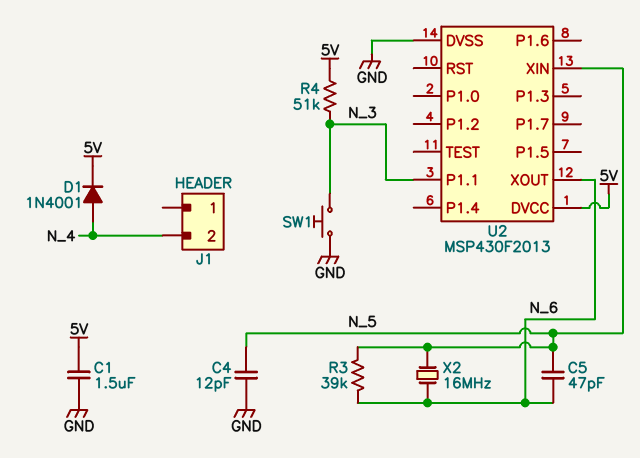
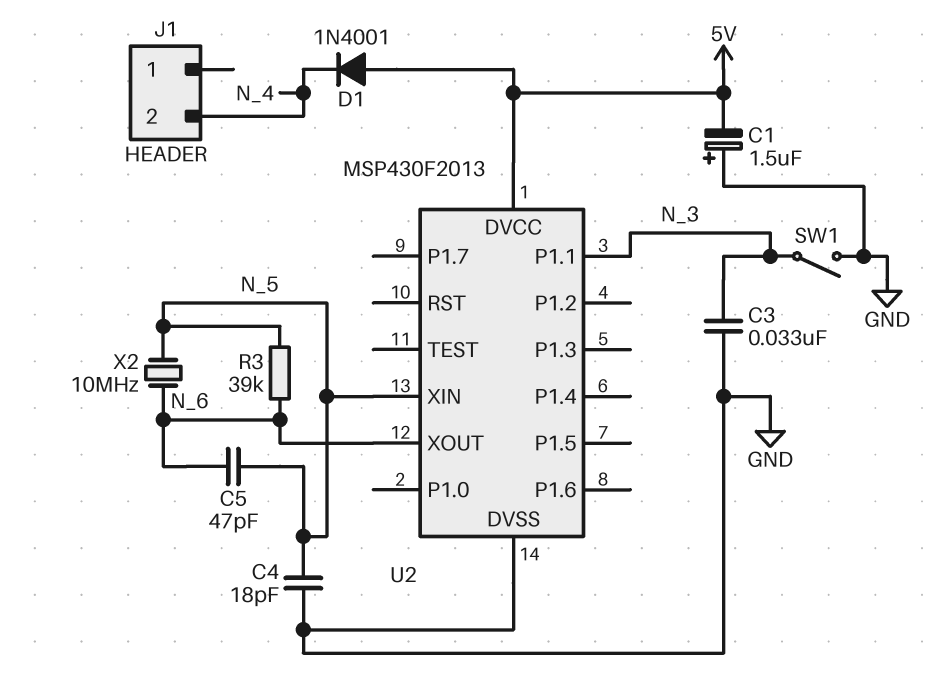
C1: 1.5uF (5V, GND) -> 1.5uF (plus GND, minus 5V)
C3: none -> 33nF (GND, N_3)
C4: 12pF (GND, N_5) -> 18pF (GND, N_5)
D1: diode 1N4001 (A N_4, K 5V) -> diode 1N4001 (A 5V, K N_4)
R4: 51k (5V, N_3) -> none
SW1: button (GND, N_3) -> switch (GND, N_3)
X2: 16MHz (N_5, N_6) -> 10MHz (N_5, N_6)

